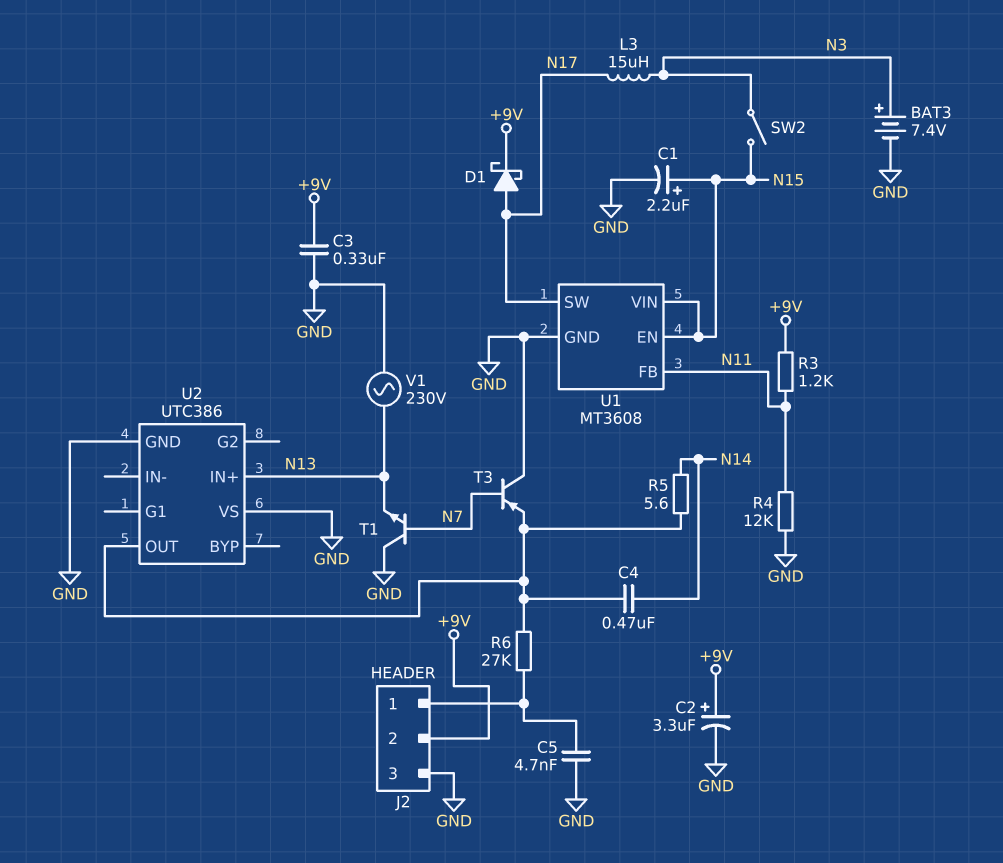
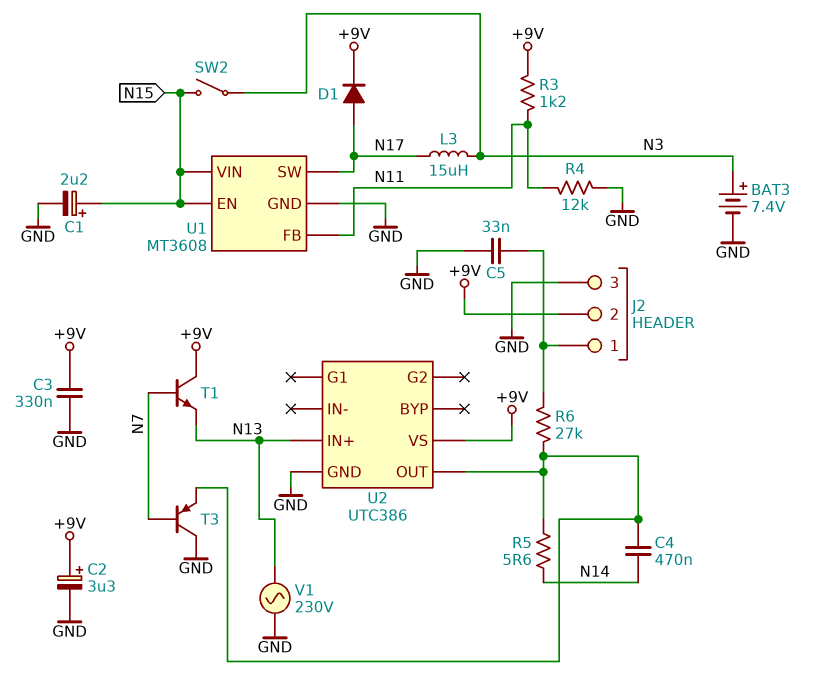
C5: 4.7nF (GND, J2/1) -> 33nF (GND, J2/1)
D1: schottky (A N17, K +9V) -> diode (A N17, K +9V)
T1: NPN (B N7, C GND, E N13) -> NPN (B N7, C +9V, E N13)
U2 pin VS: GND -> +9V

